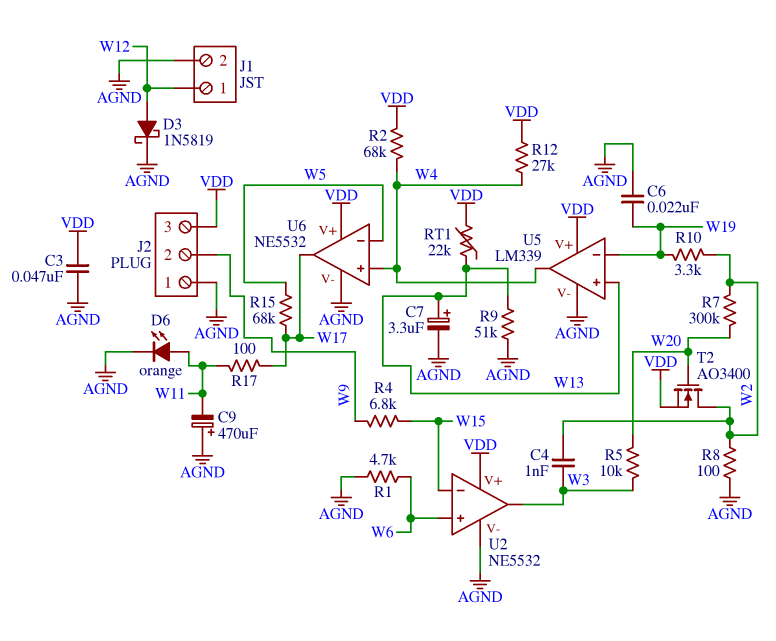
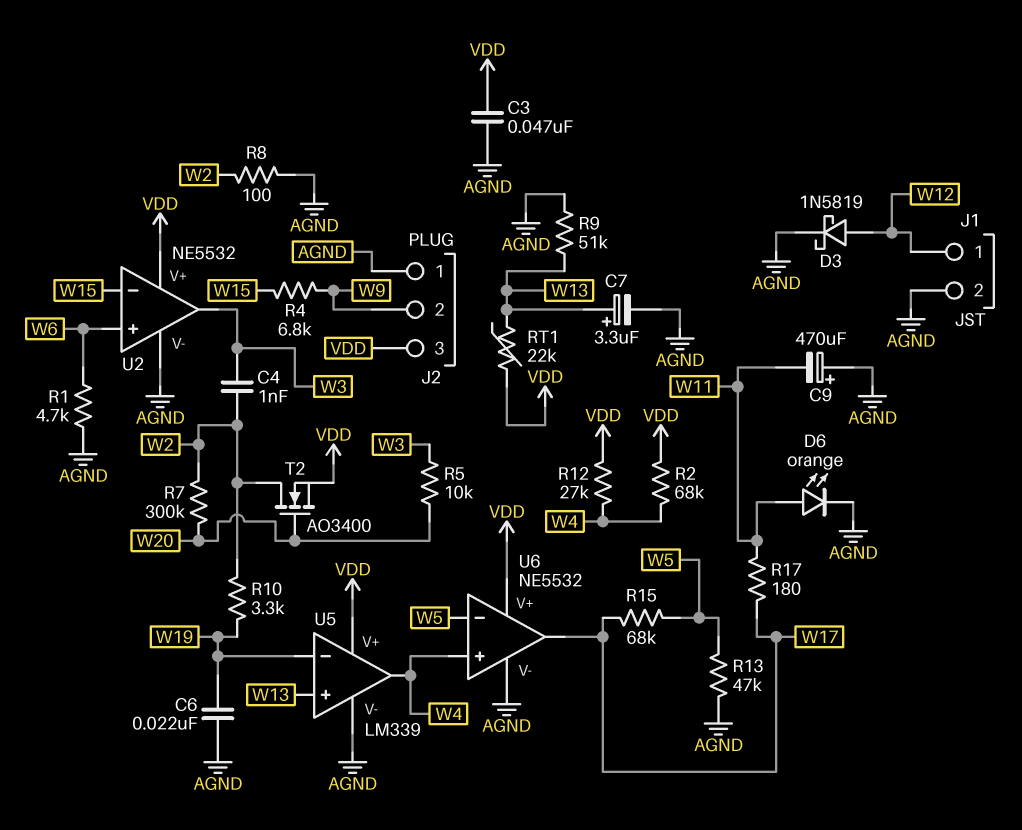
R13: none -> 47k (AGND, W5)
R17: 100 (W11, W17) -> 180 (W11, W17)

